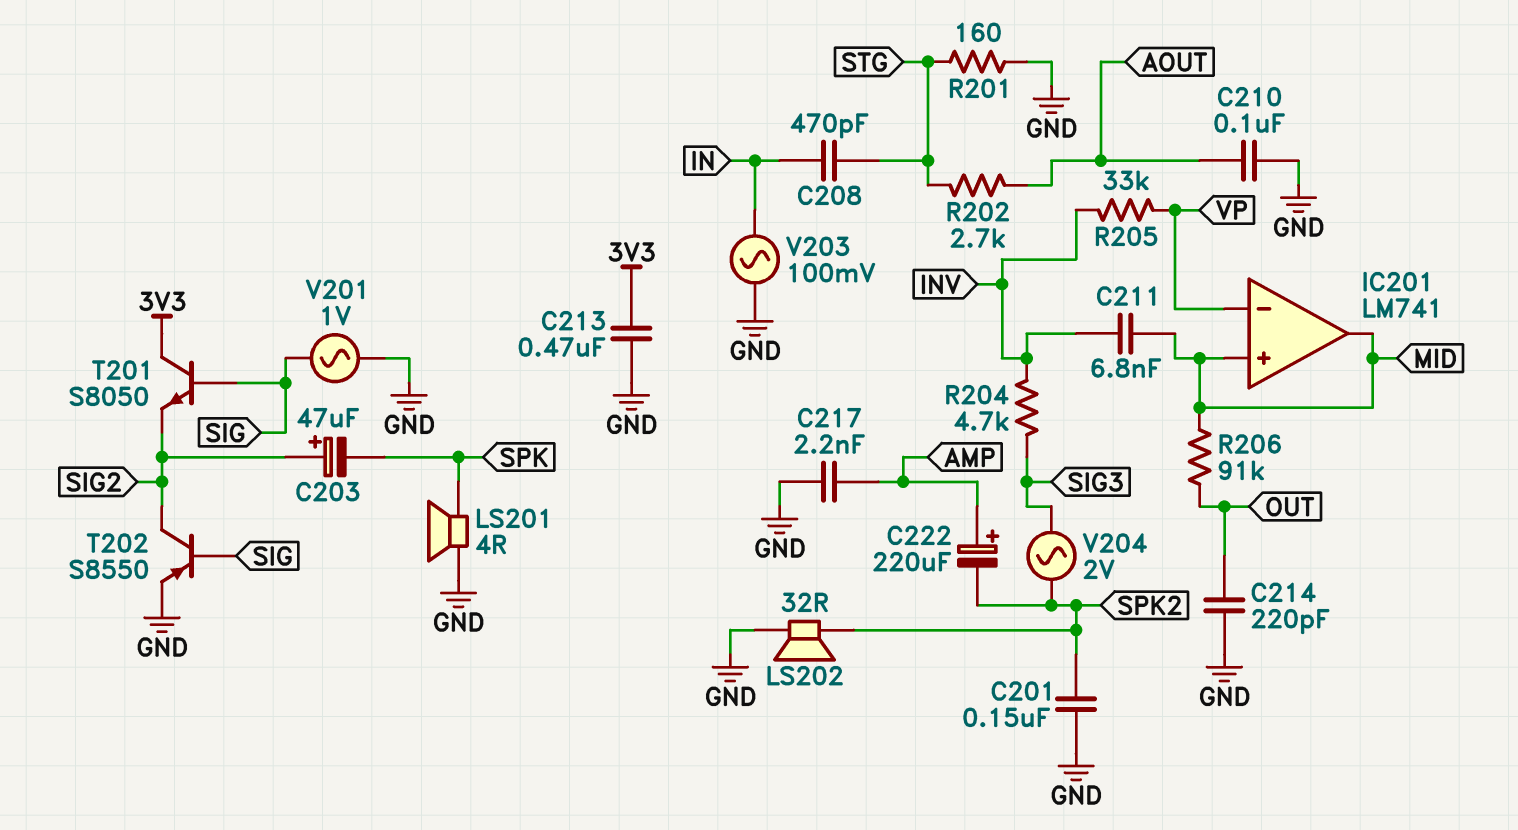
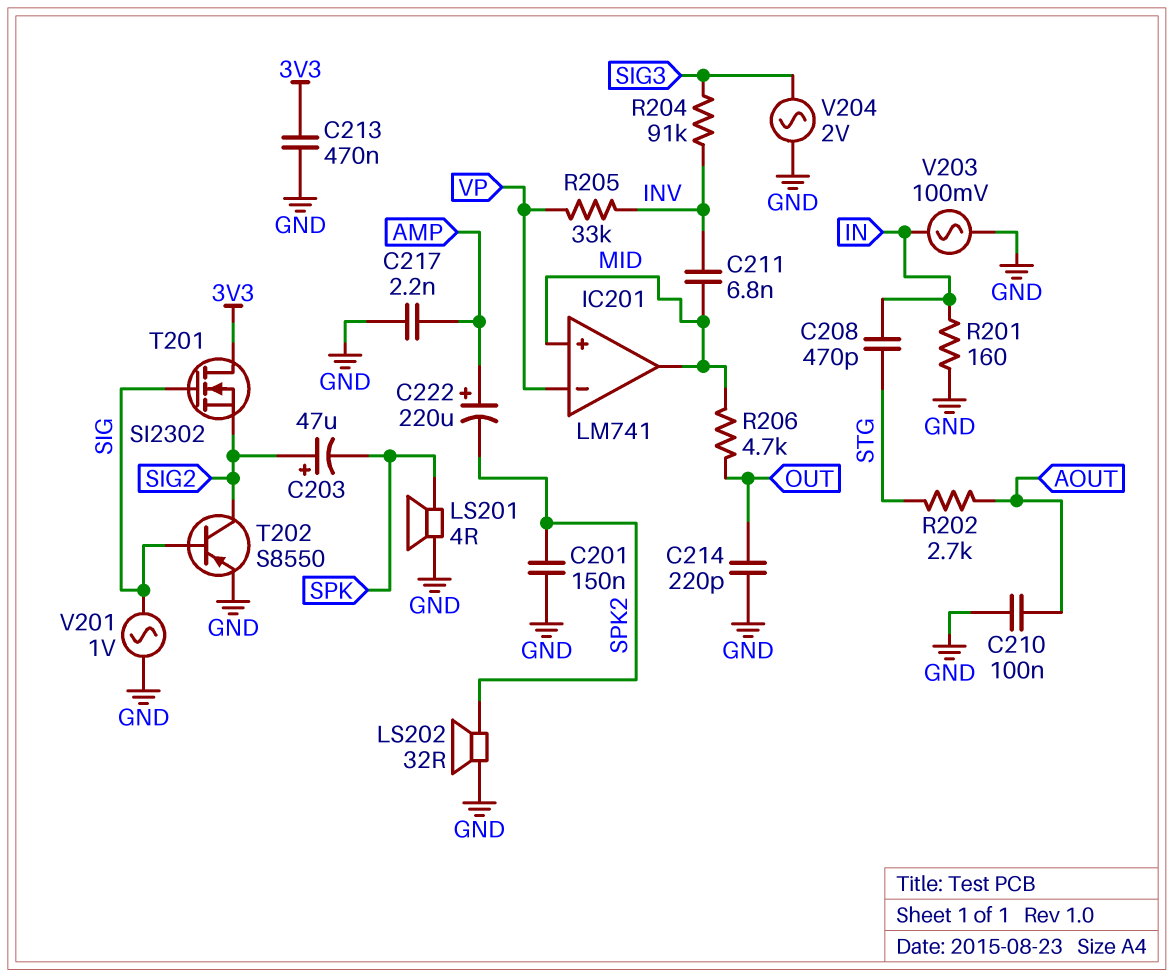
R201: 160 (GND, STG) -> 160 (GND, IN)
R204: 4.7k (INV, SIG3) -> 91k (INV, SIG3)
R206: 91k (MID, OUT) -> 4.7k (MID, OUT)
T201: NPN S8050 (B SIG, C 3V3, E SIG2) -> NMOS SI2302 (G SIG, D 3V3, S SIG2)
V204: AC 2V (SIG3, SPK2) -> AC 2V (GND, SIG3)

